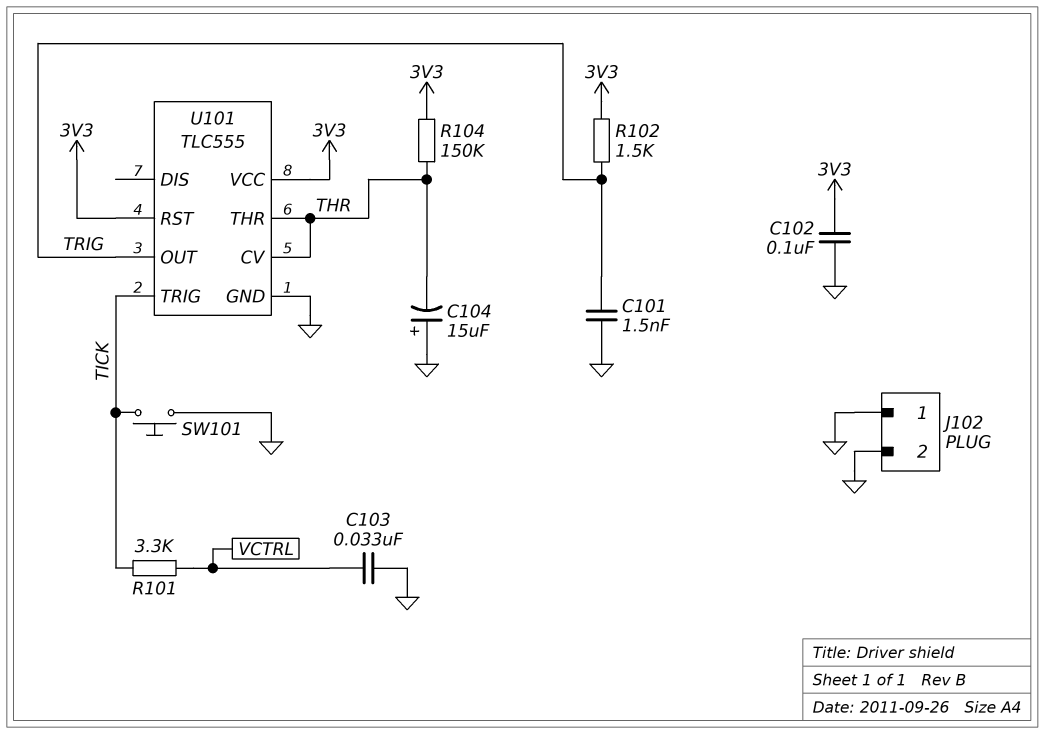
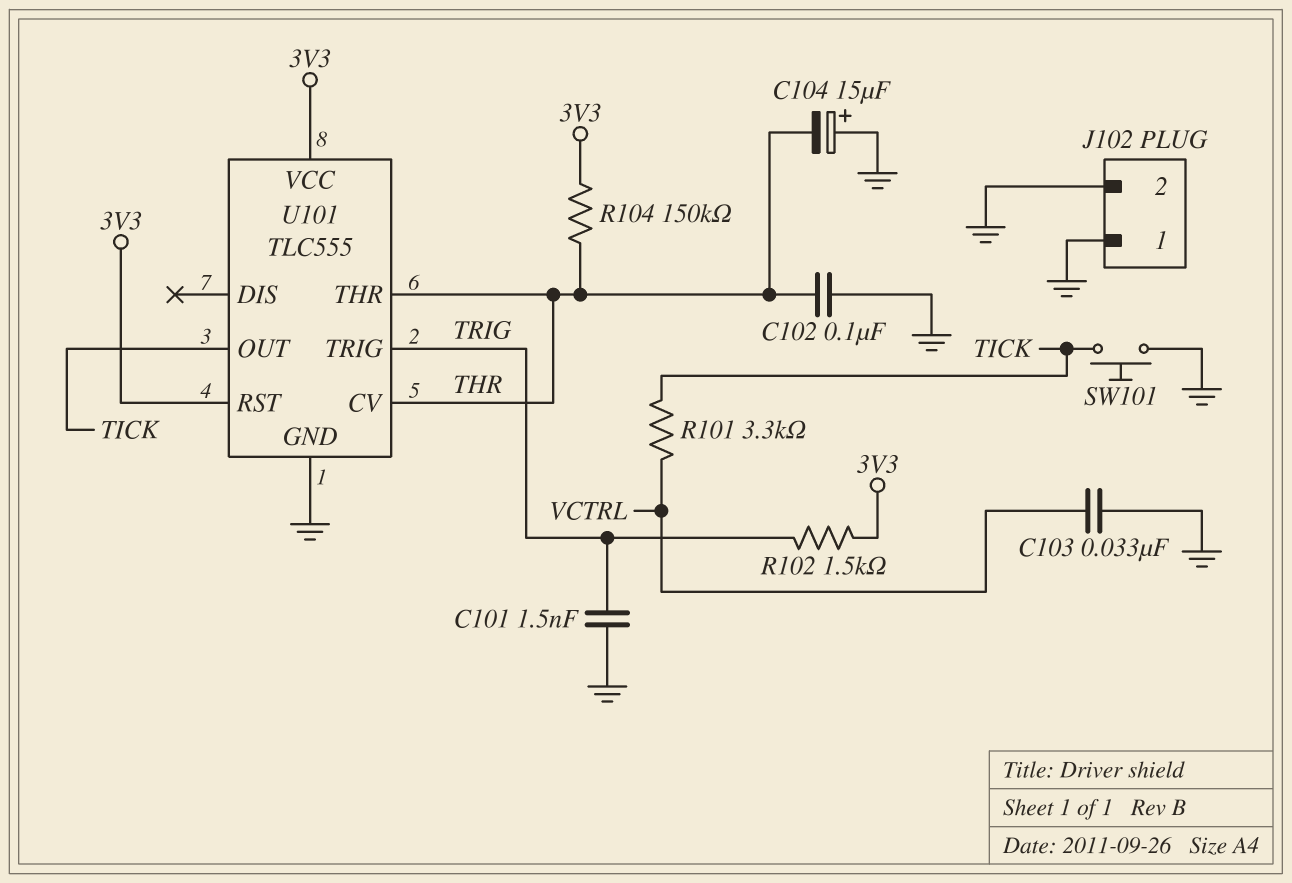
C102: 100nF (3V3, GND) -> 100nF (GND, THR)
U101 pin OUT: TRIG -> TICK
U101 pin TRIG: TICK -> TRIG

